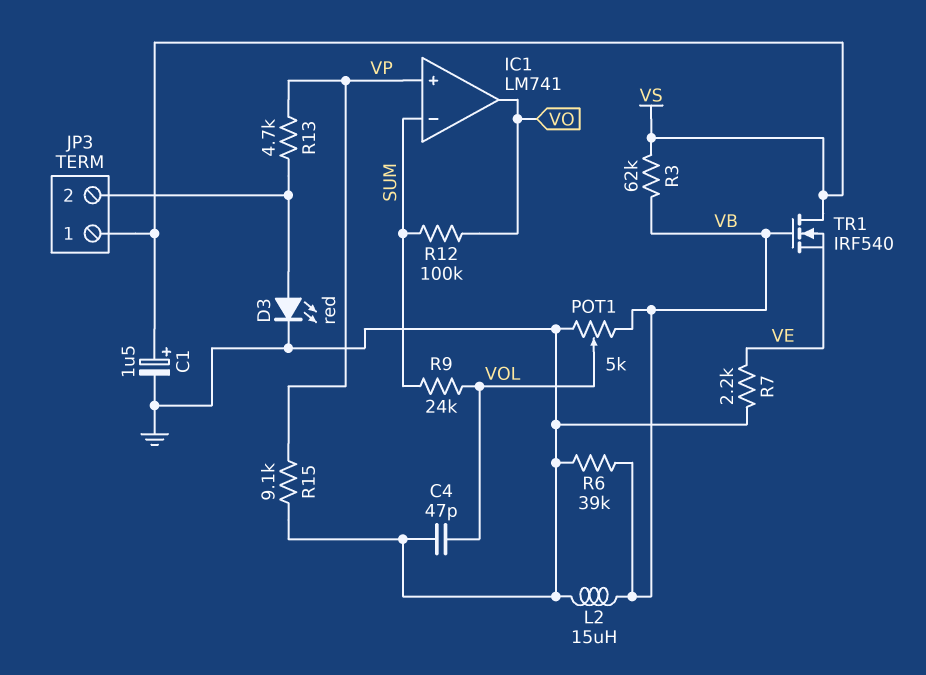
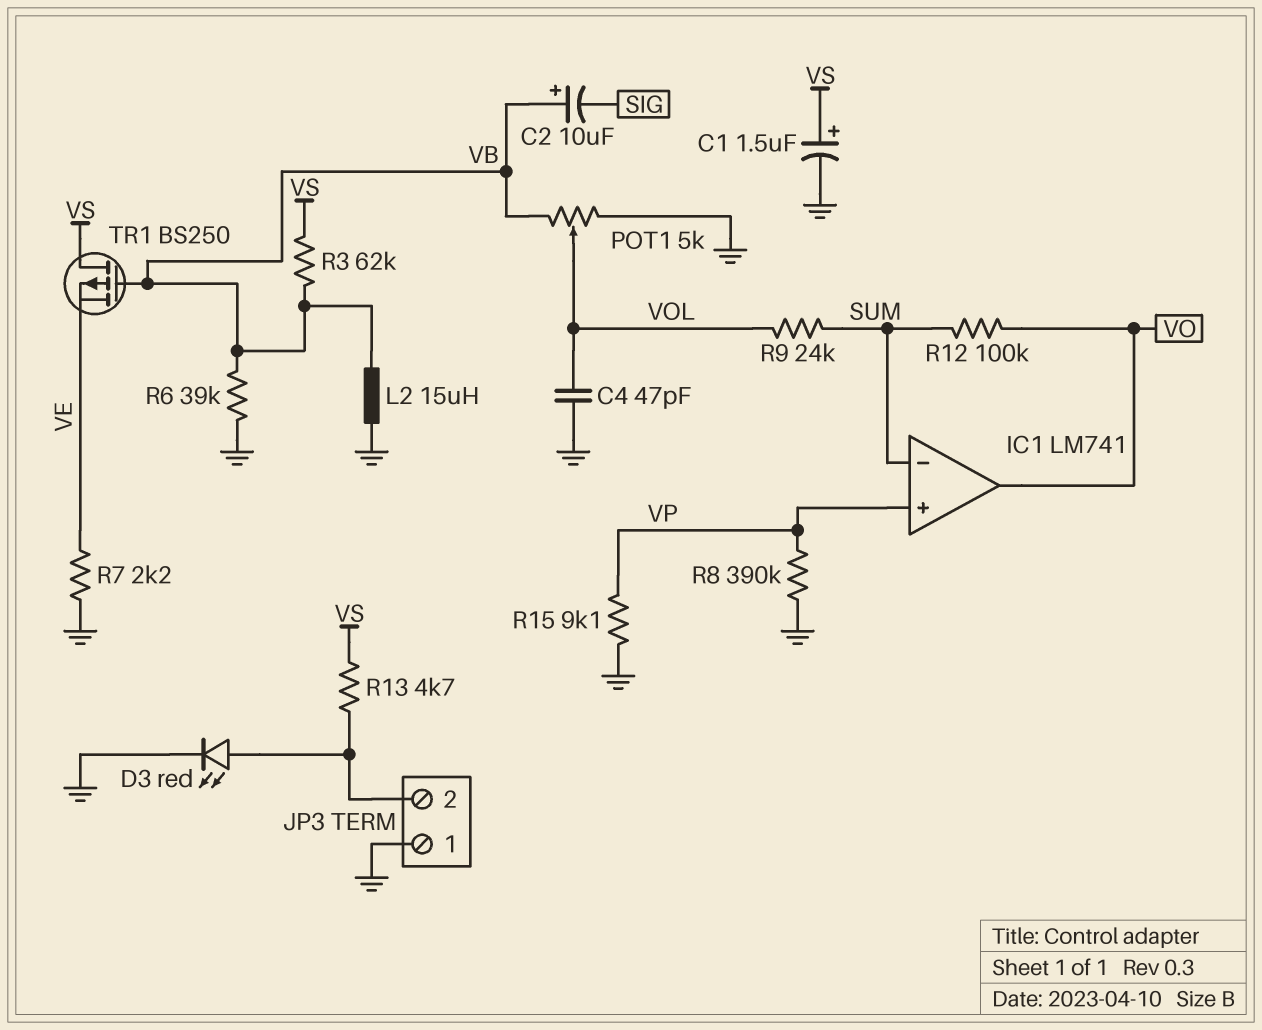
C2: none -> 10uF (plus VB, minus SIG)
JP3 pin 1: VS -> GND
R8: none -> 390k (GND, VP)
R13: 4.7k (JP3/2, VP) -> 4.7k (JP3/2, VS)
TR1: NMOS IRF540 (G VB, D VS, S VE) -> PMOS BS250 (G VB, D VS, S VE)

